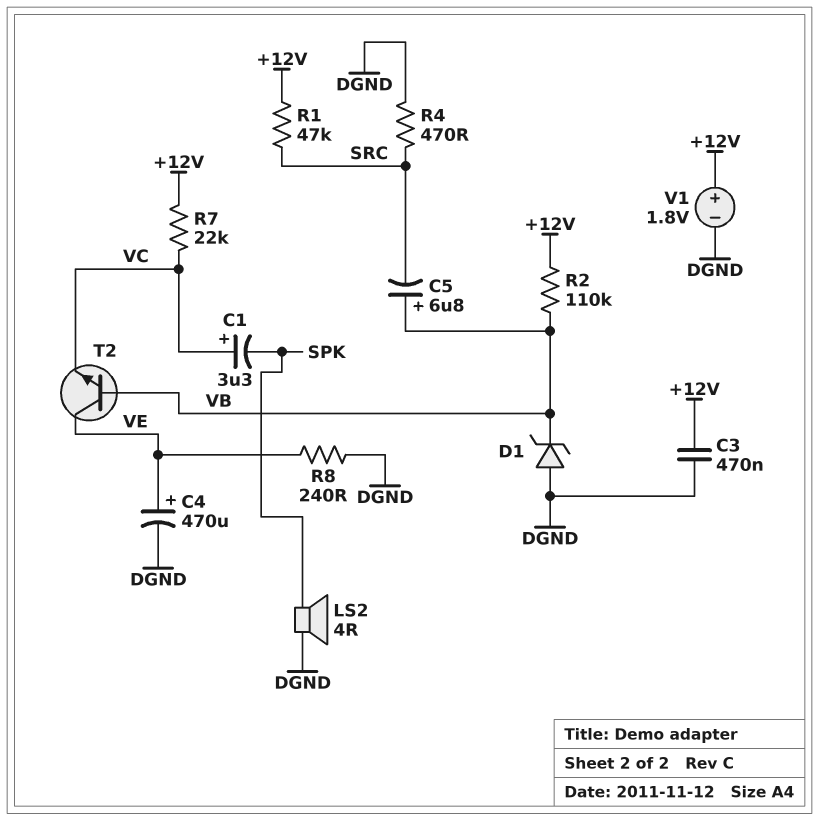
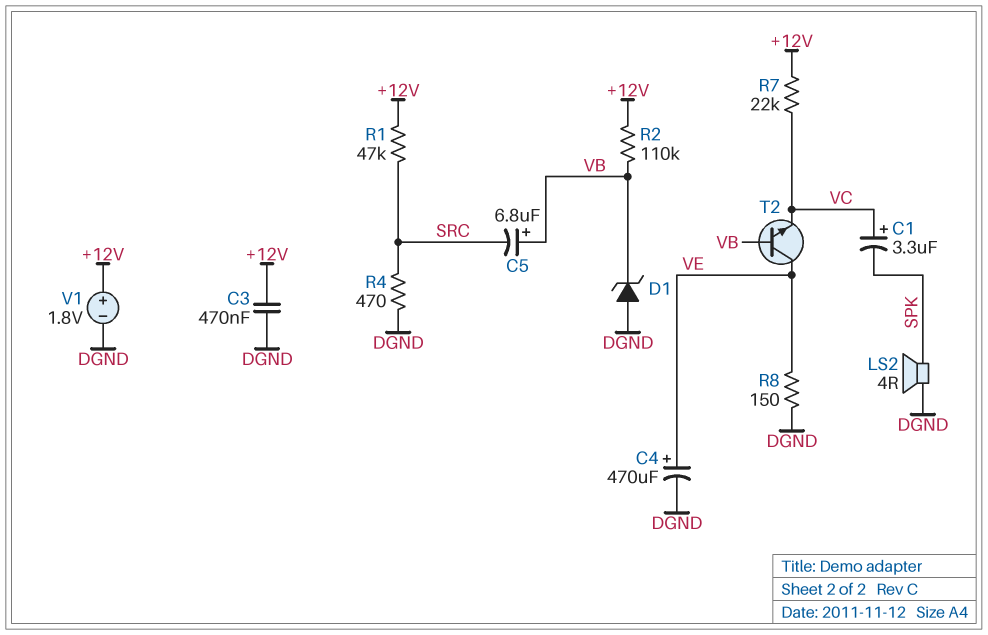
R8: 240 (DGND, VE) -> 150 (DGND, VE)

